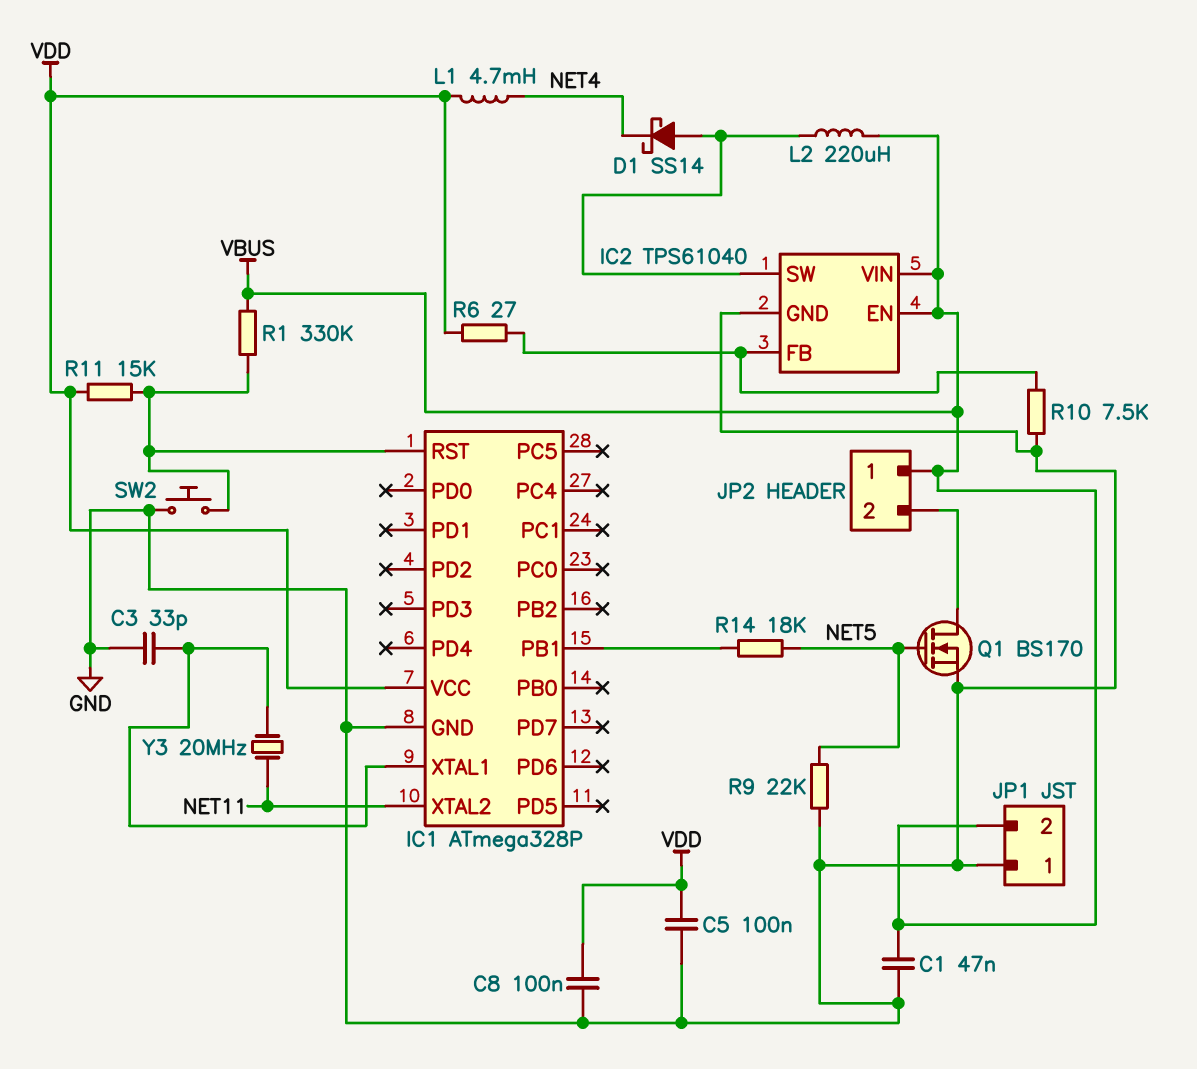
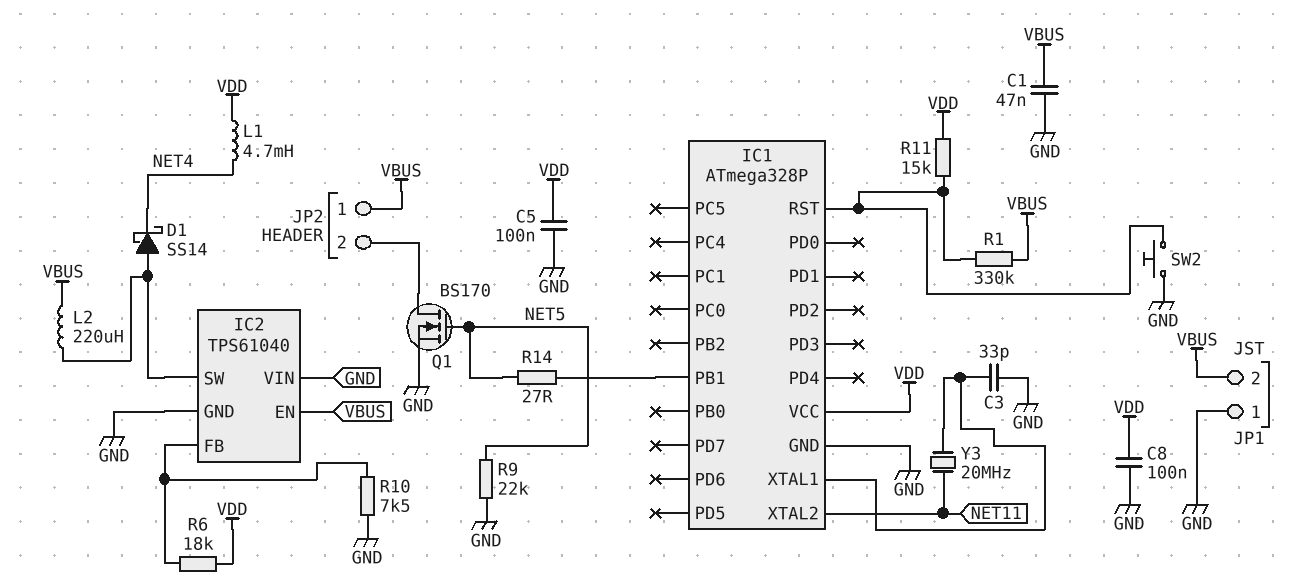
IC2 pin VIN: VBUS -> GND
R6: 27 (IC2/FB, VDD) -> 18k (IC2/FB, VDD)
R14: 18k (IC1/PB1, NET5) -> 27 (IC1/PB1, NET5)

